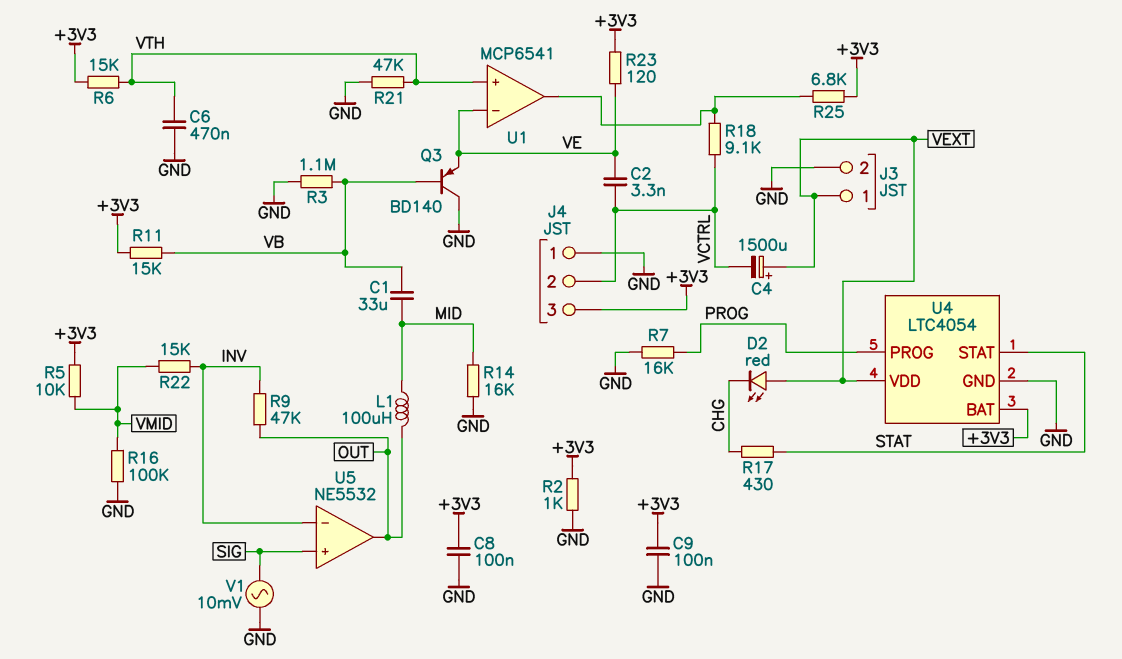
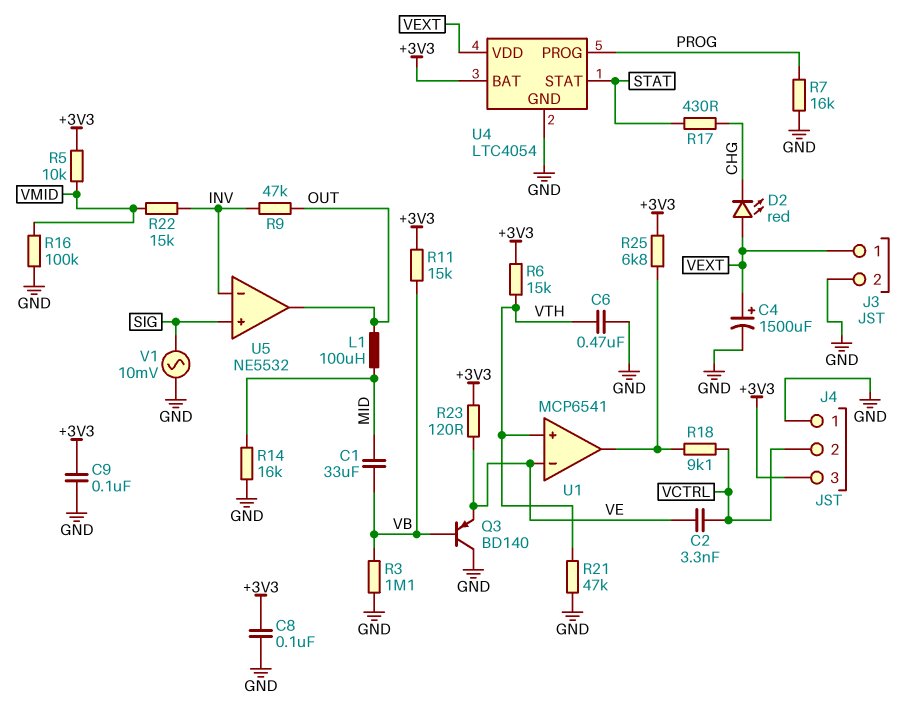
C4: 1500uF (plus VEXT, minus VCTRL) -> 1500uF (plus VEXT, minus GND)
R2: 1k (+3V3, GND) -> none

